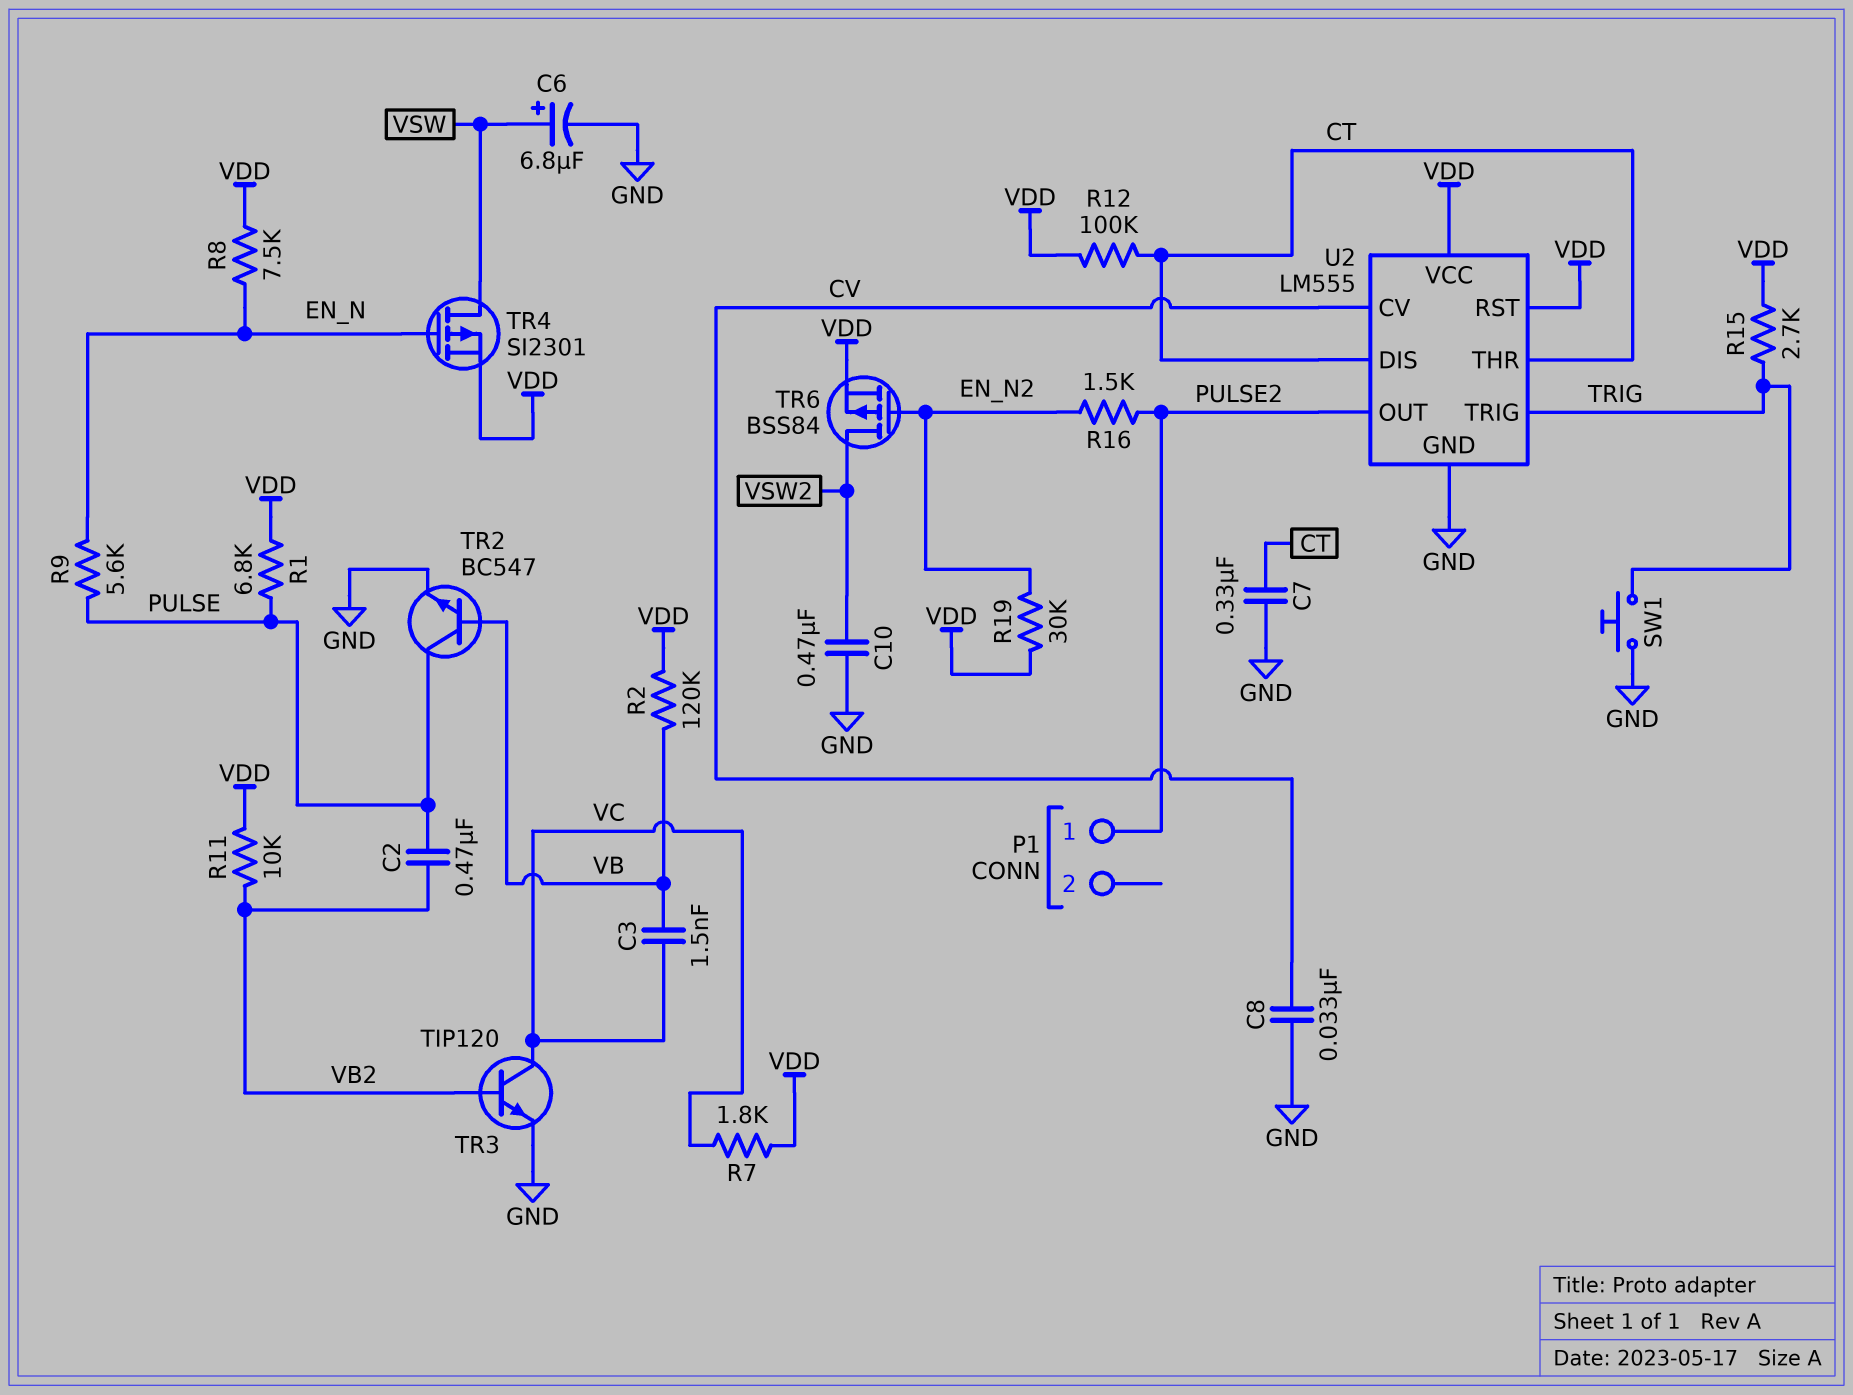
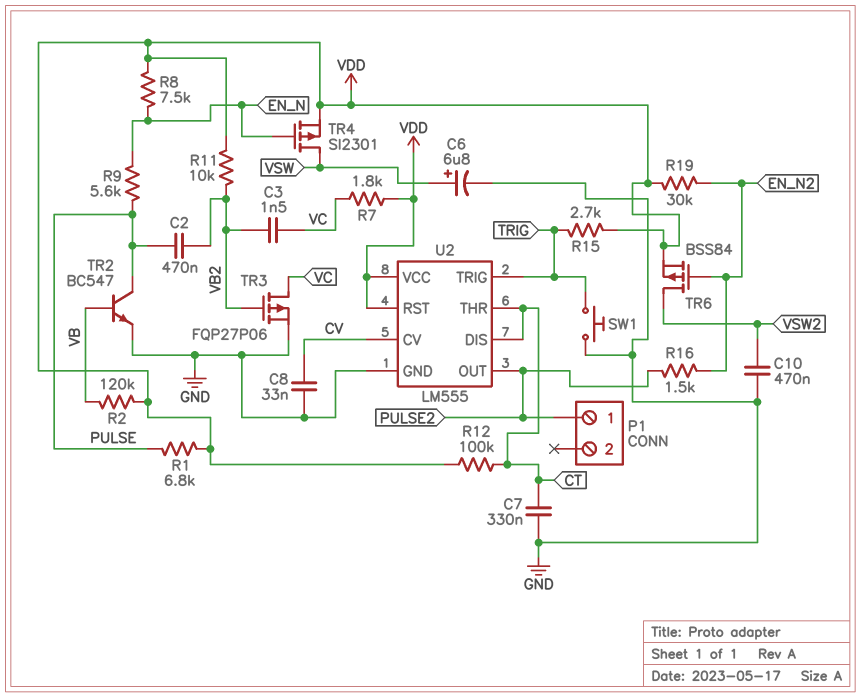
C3: 1.5nF (VB, VC) -> 1.5nF (VB2, VC)
TR3: NPN TIP120 (B VB2, C VC, E GND) -> PMOS FQP27P06 (G VB2, D VC, S GND)

